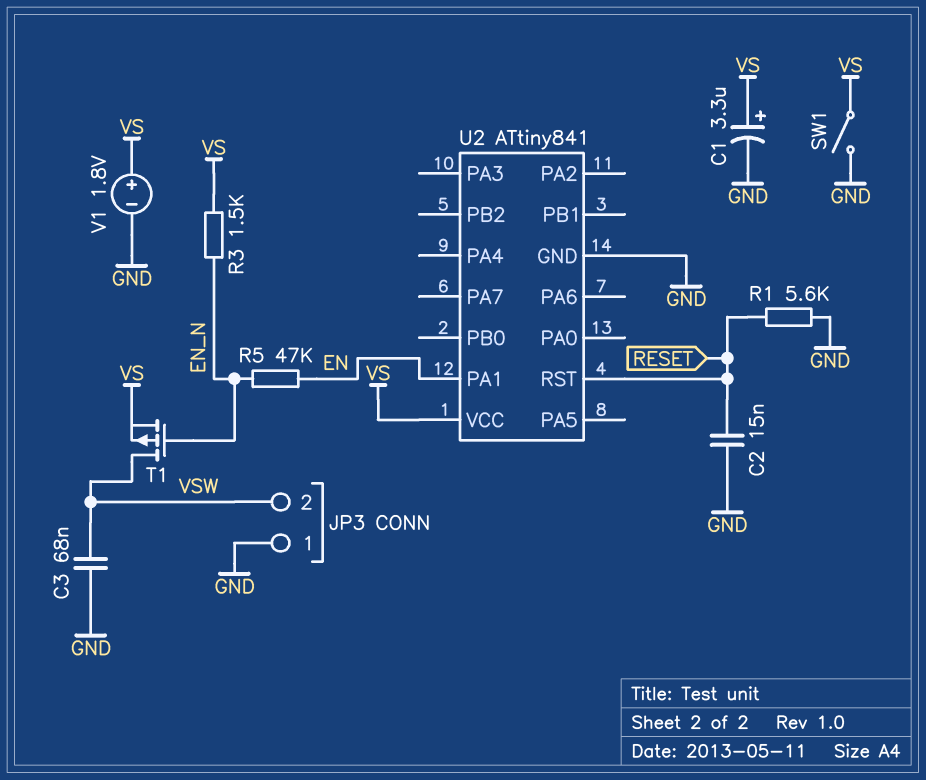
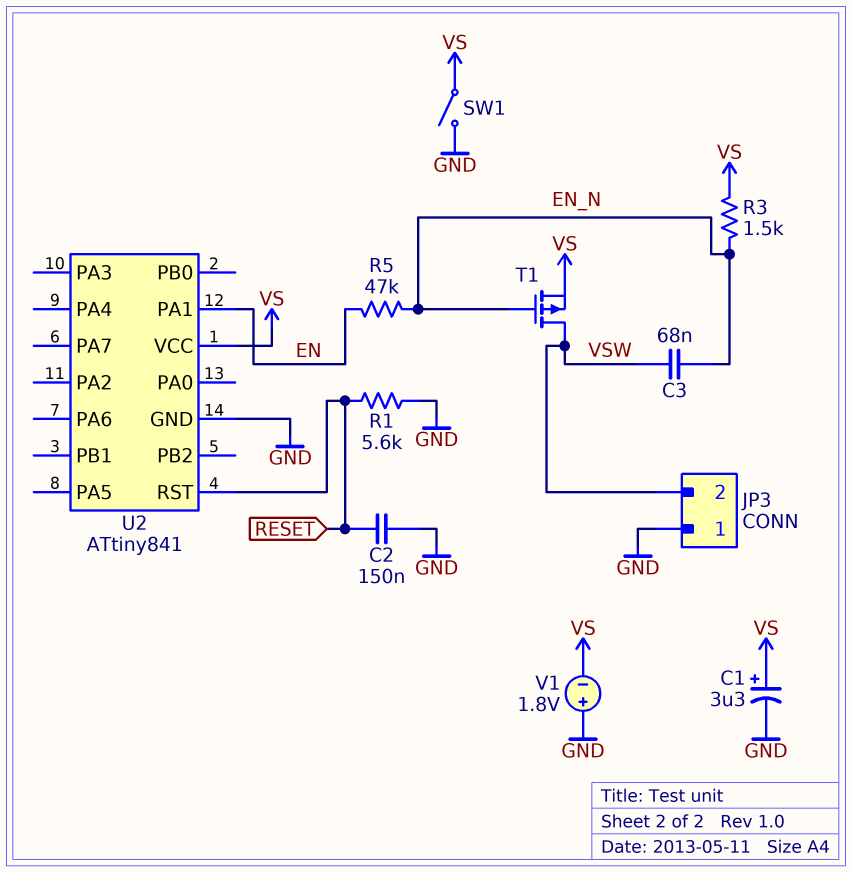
C2: 15nF (GND, RESET) -> 150nF (GND, RESET)
C3: 68nF (GND, VSW) -> 68nF (EN_N, VSW)
V1: 1.8V (plus VS, minus GND) -> 1.8V (plus GND, minus VS)

